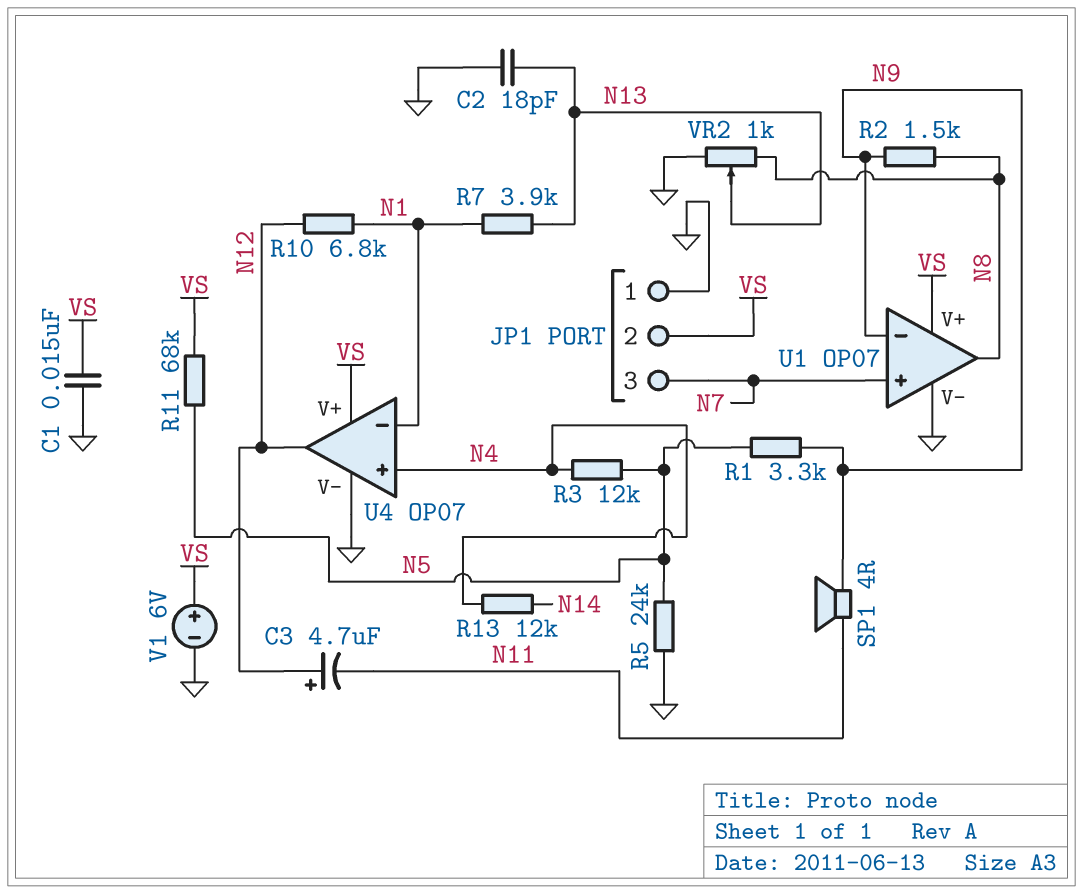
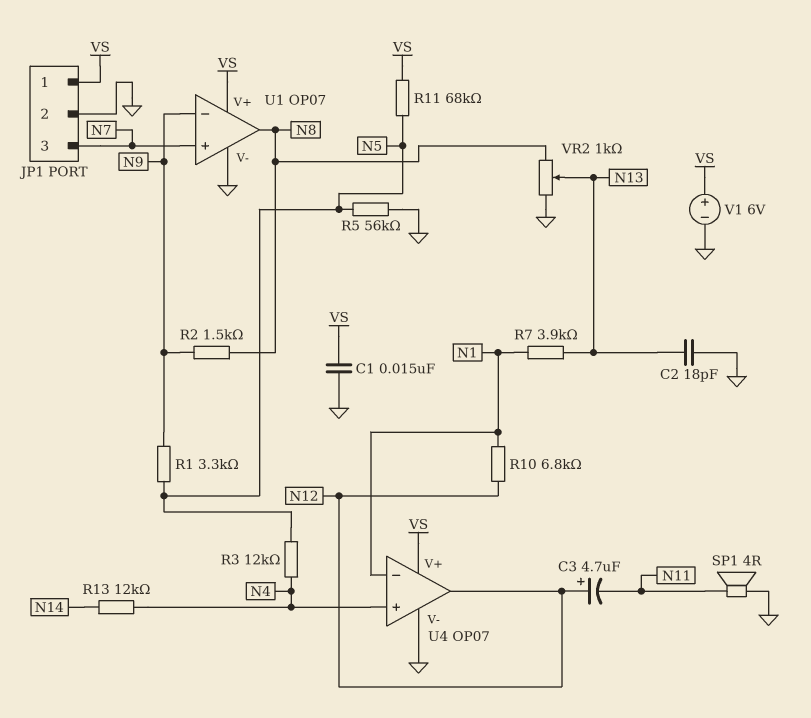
JP1 pin 1: GND -> VS
JP1 pin 2: VS -> GND
R5: 24k (GND, N5) -> 56k (GND, N5)
SP1: speaker 4R (N9, N11) -> speaker 4R (GND, N11)

